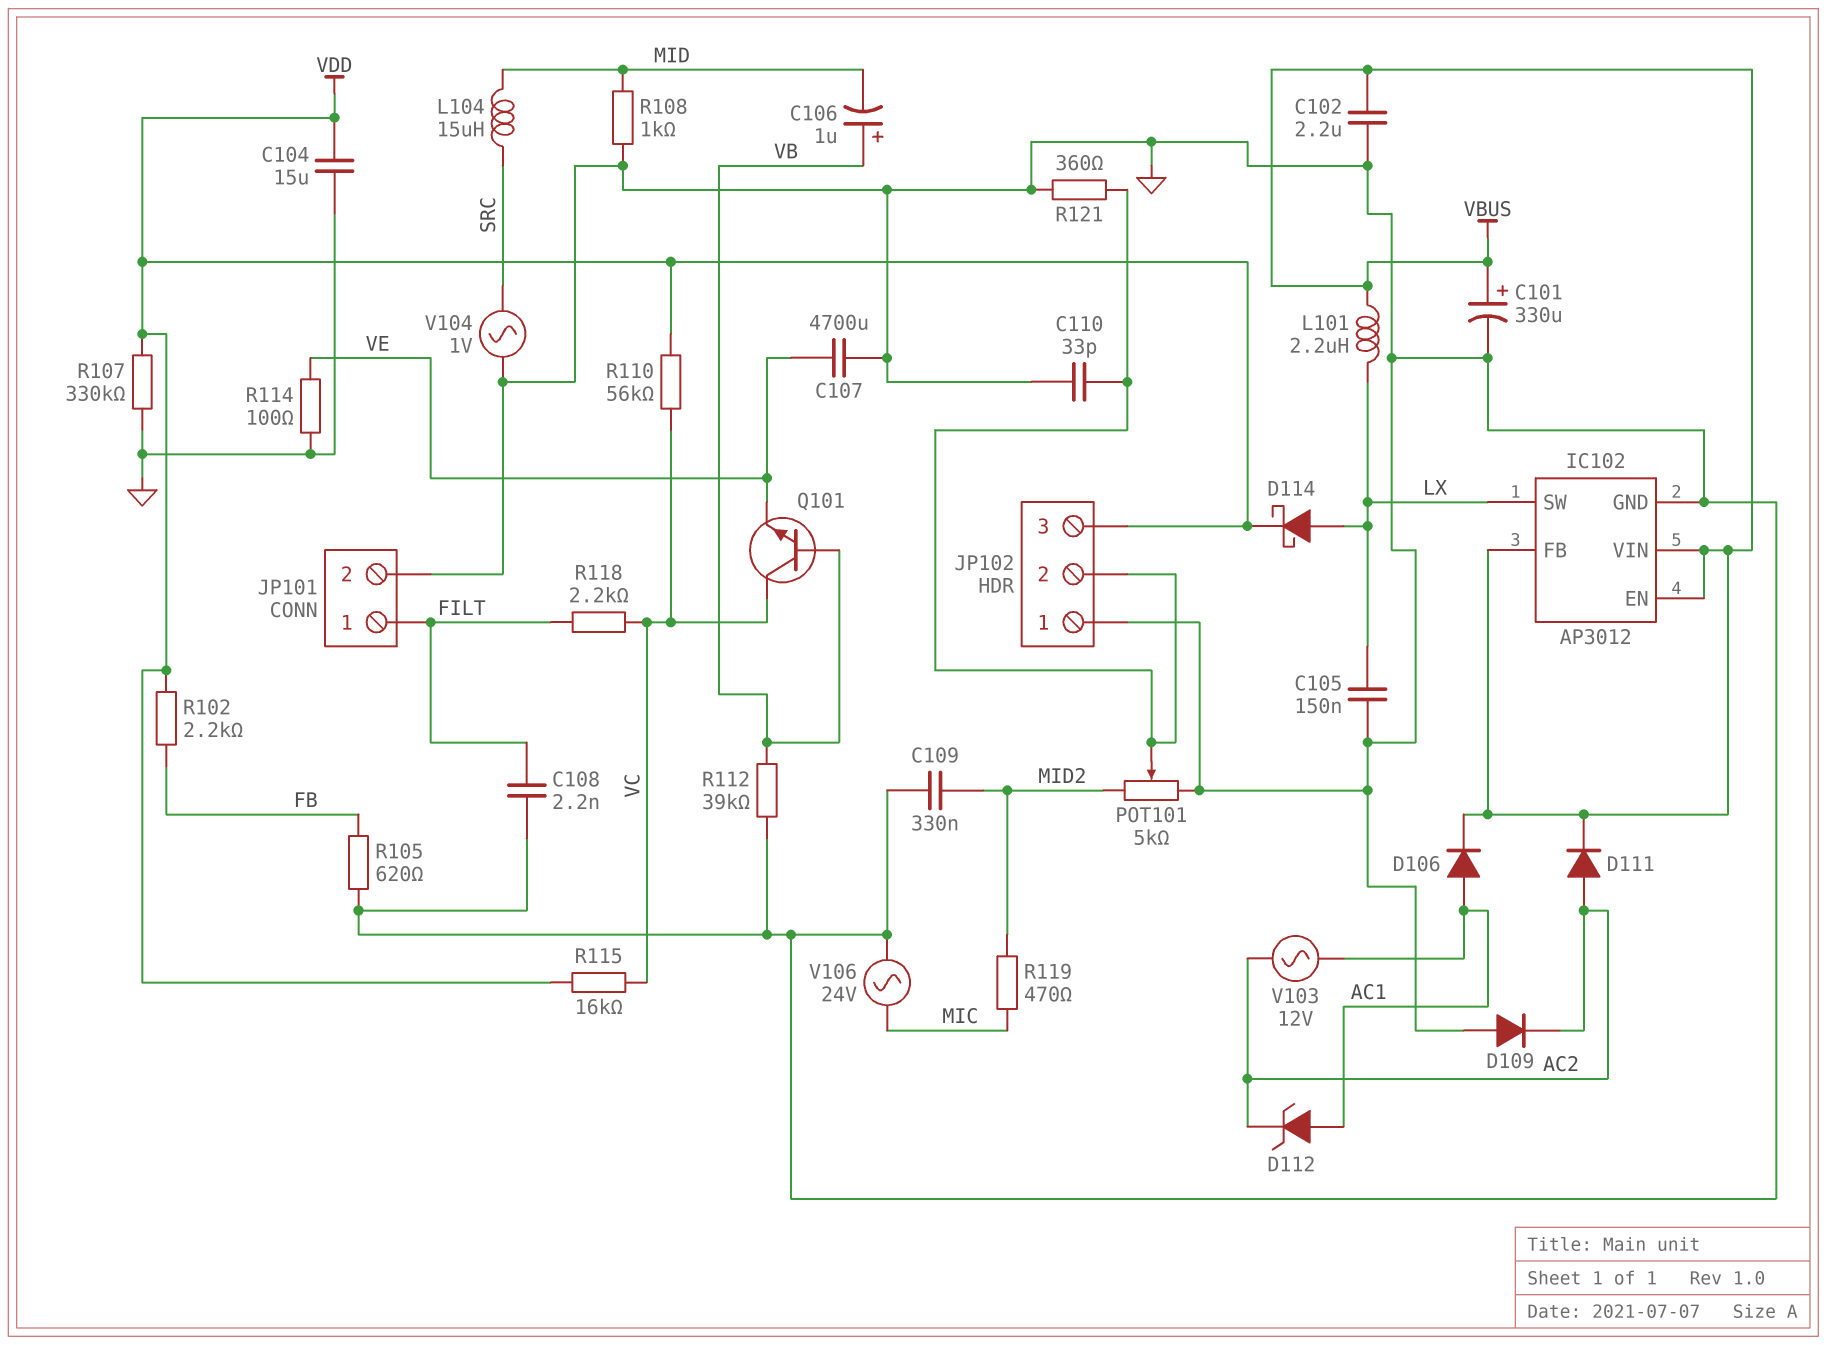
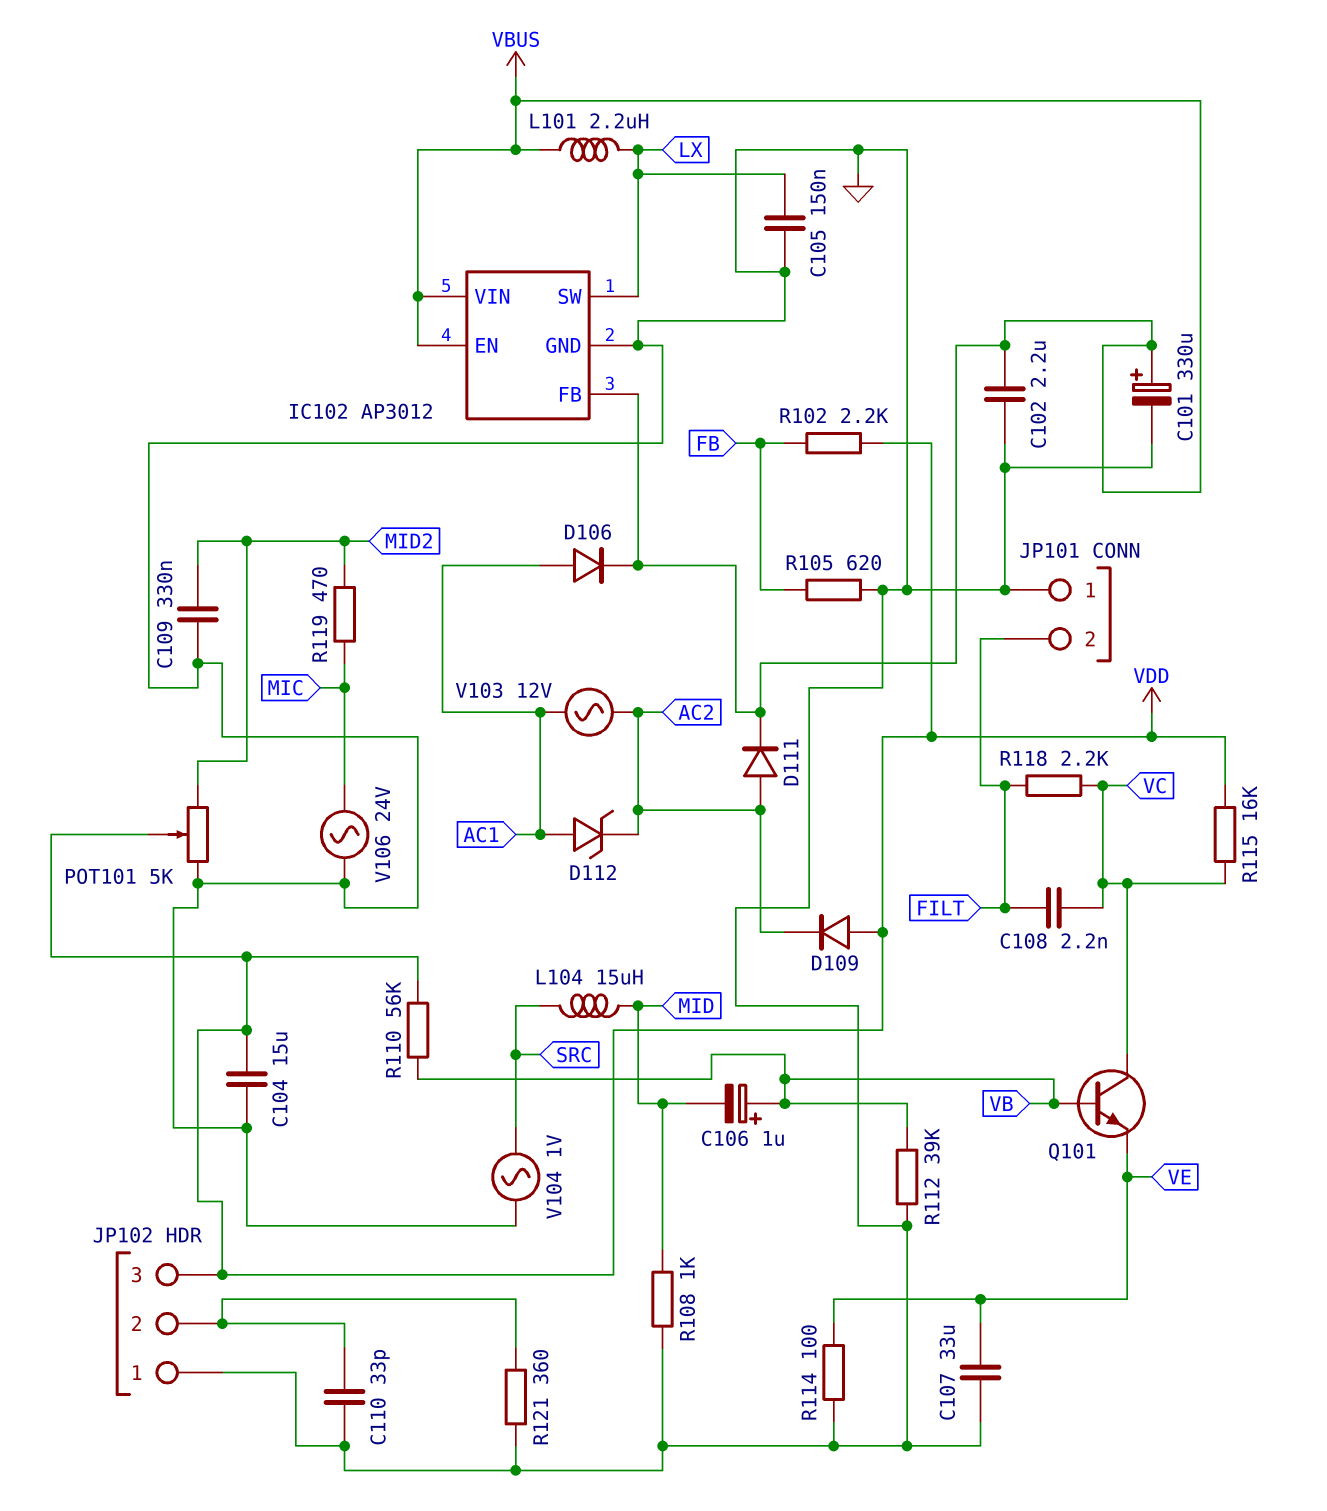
C107: 4700uF (GND, VE) -> 33uF (GND, VE)
C108: 2.2nF (FILT, GND) -> 2.2nF (FILT, VC)
D109: diode (A GND, K AC2) -> diode (A VDD, K AC2)
D114: schottky (A LX, K VDD) -> none
JP101 pin 1: FILT -> GND
JP101 pin 2: GND -> FILT
POT101: 5k (GND, MID2, wiper JP102/2) -> 5k (GND, MID2, wiper VDD)
R107: 330k (GND, VDD) -> none
R110: 56k (VC, VDD) -> 56k (VB, VDD)

